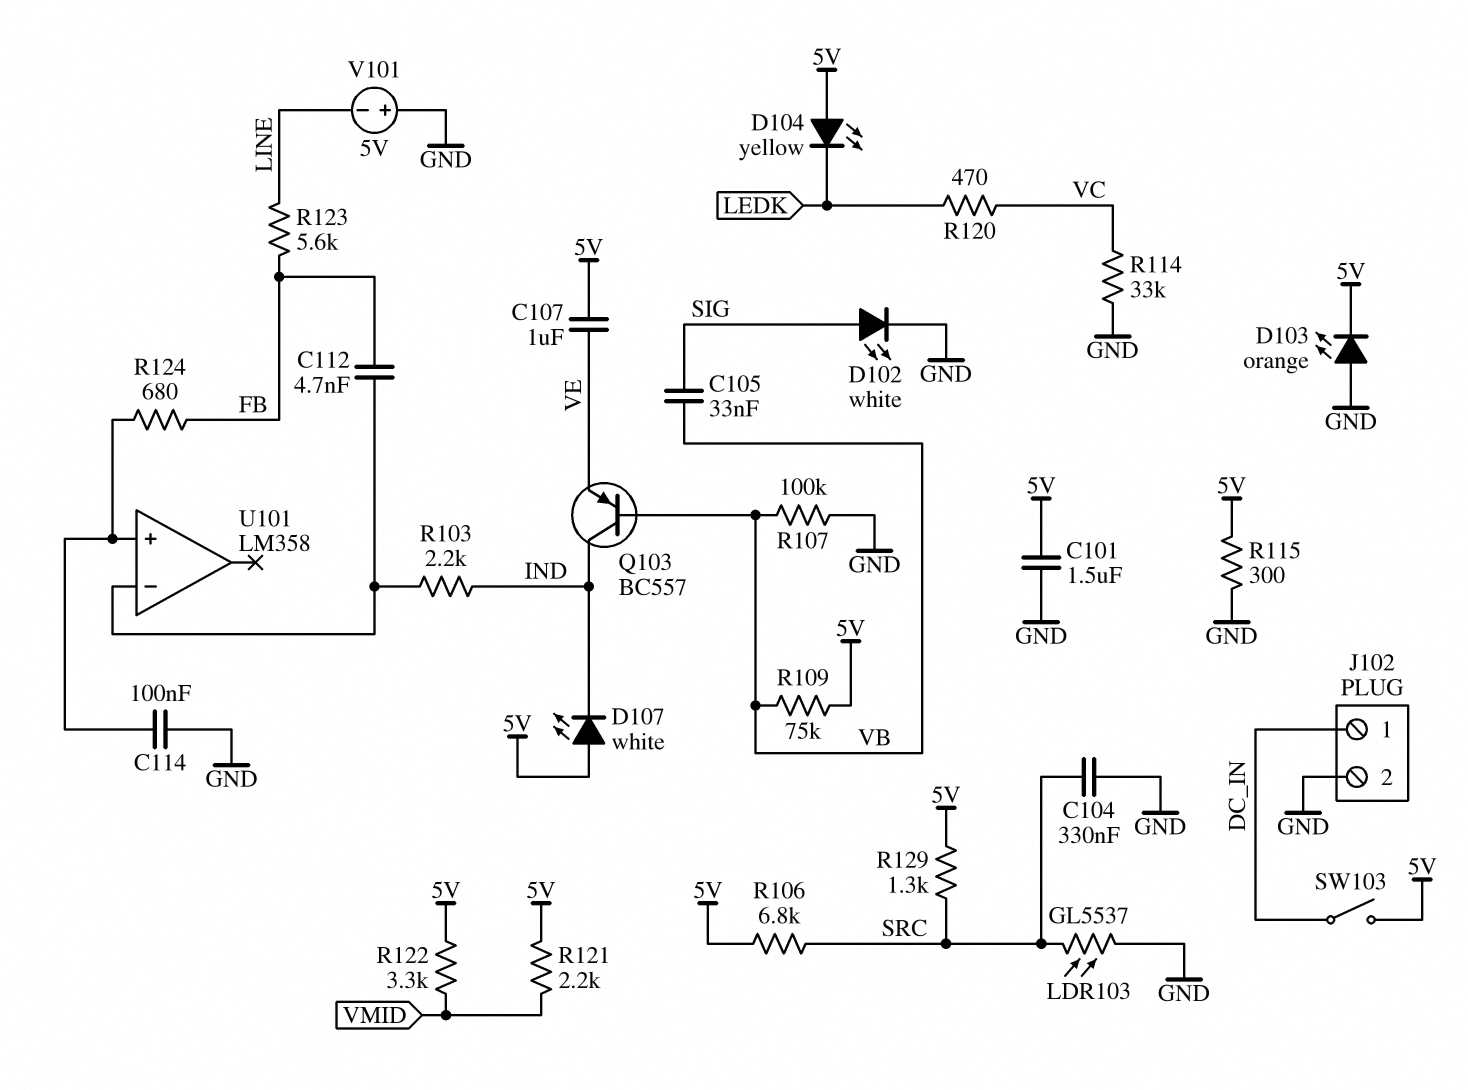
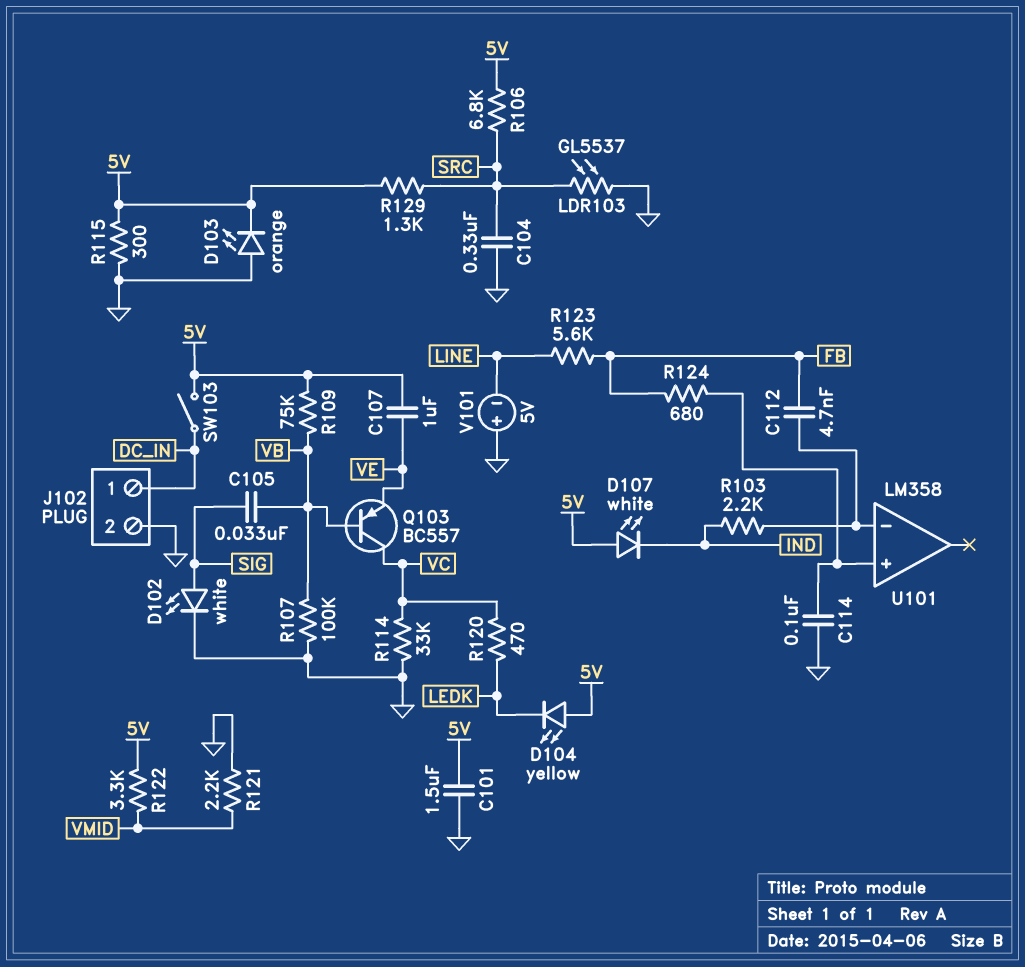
Q103: PNP BC557 (B VB, C IND, E VE) -> PNP BC557 (B VB, C VC, E VE)
R121: 2.2k (5V, VMID) -> 2.2k (GND, VMID)

